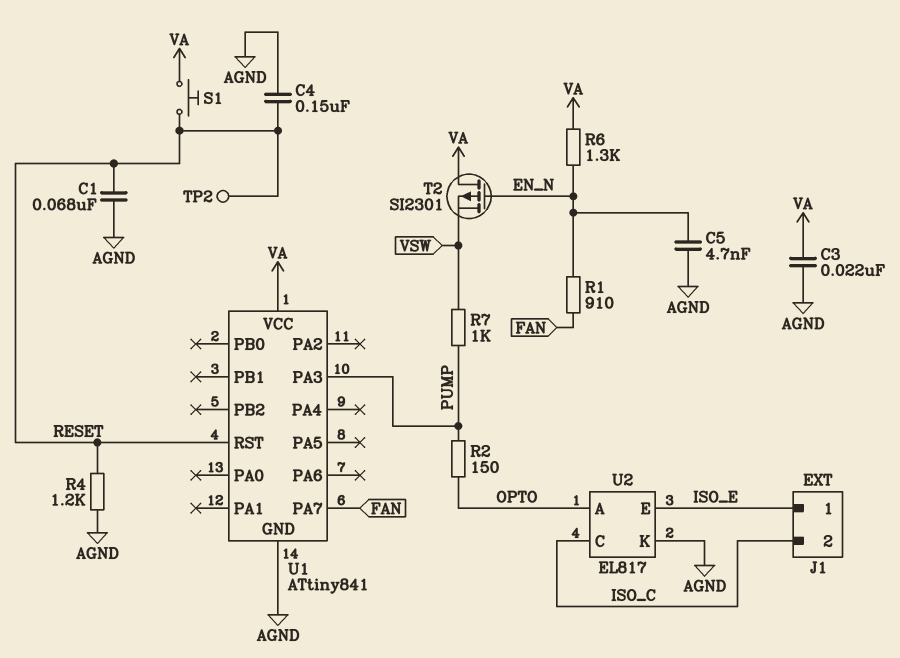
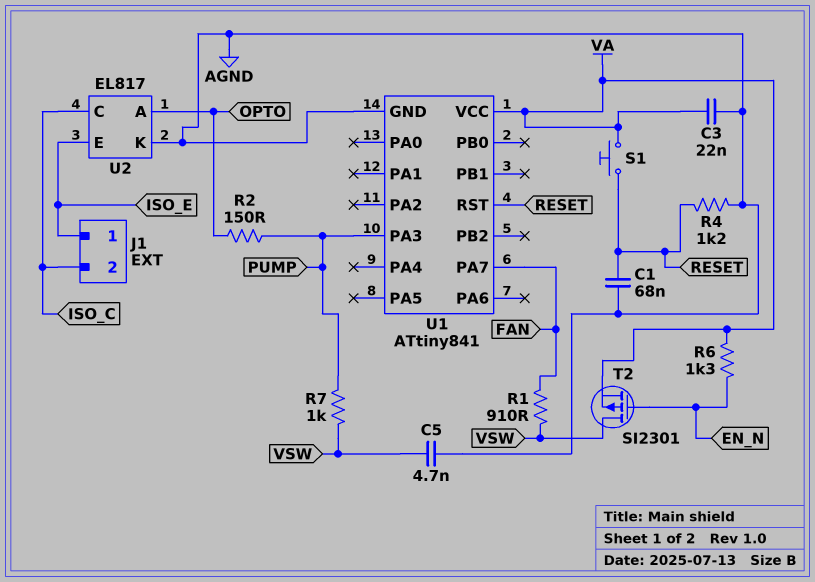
C4: 150nF (AGND, RESET) -> none
C5: 4.7nF (AGND, EN_N) -> 4.7nF (AGND, VSW)
R1: 910 (EN_N, FAN) -> 910 (FAN, VSW)
T2: PMOS SI2301 (G EN_N, D VA, S VSW) -> PMOS SI2301 (G EN_N, D VSW, S VA)
TP2: test point (RESET) -> none

